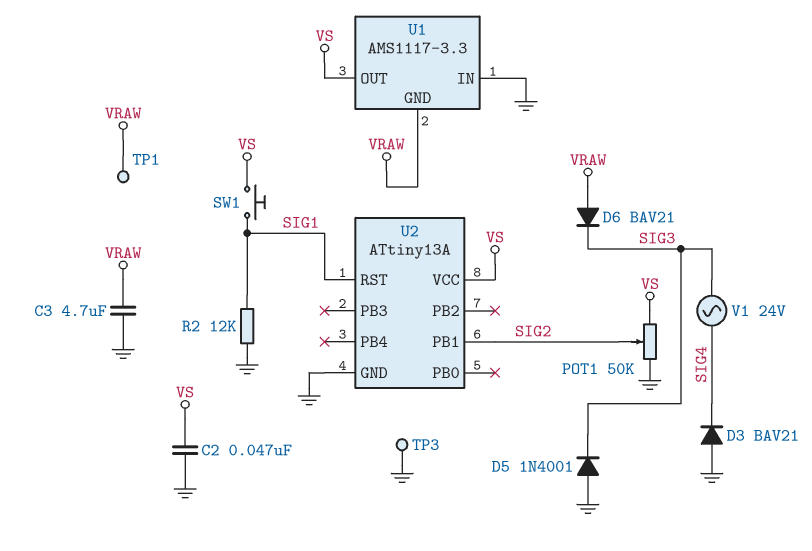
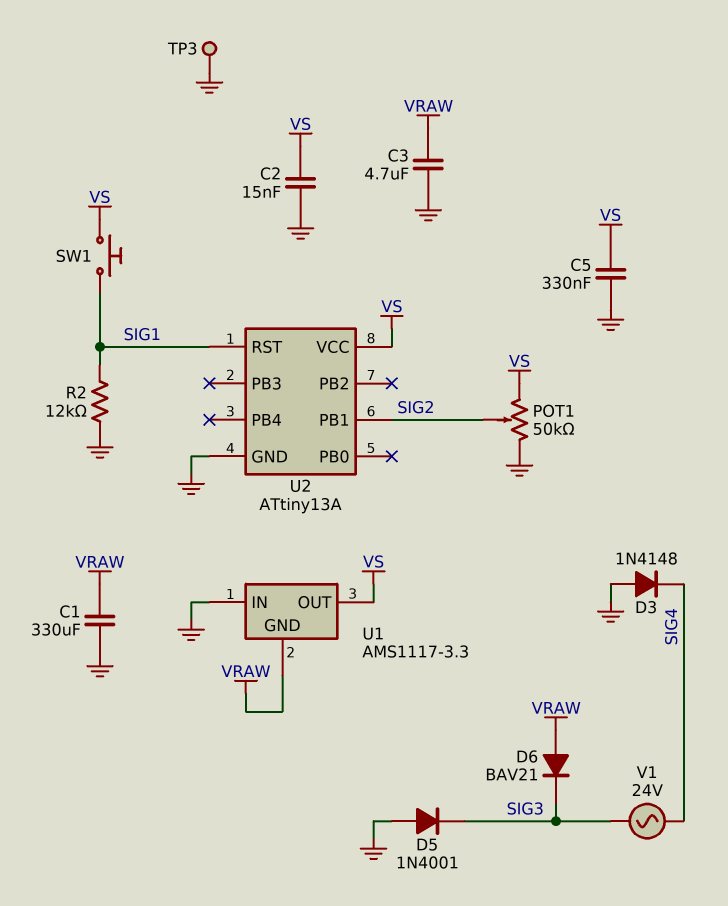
C1: none -> 330uF (GND, VRAW)
C2: 47nF (GND, VS) -> 15nF (GND, VS)
C5: none -> 330nF (GND, VS)
D3: diode BAV21 (A GND, K SIG4) -> diode 1N4148 (A GND, K SIG4)
TP1: test point (VRAW) -> none

